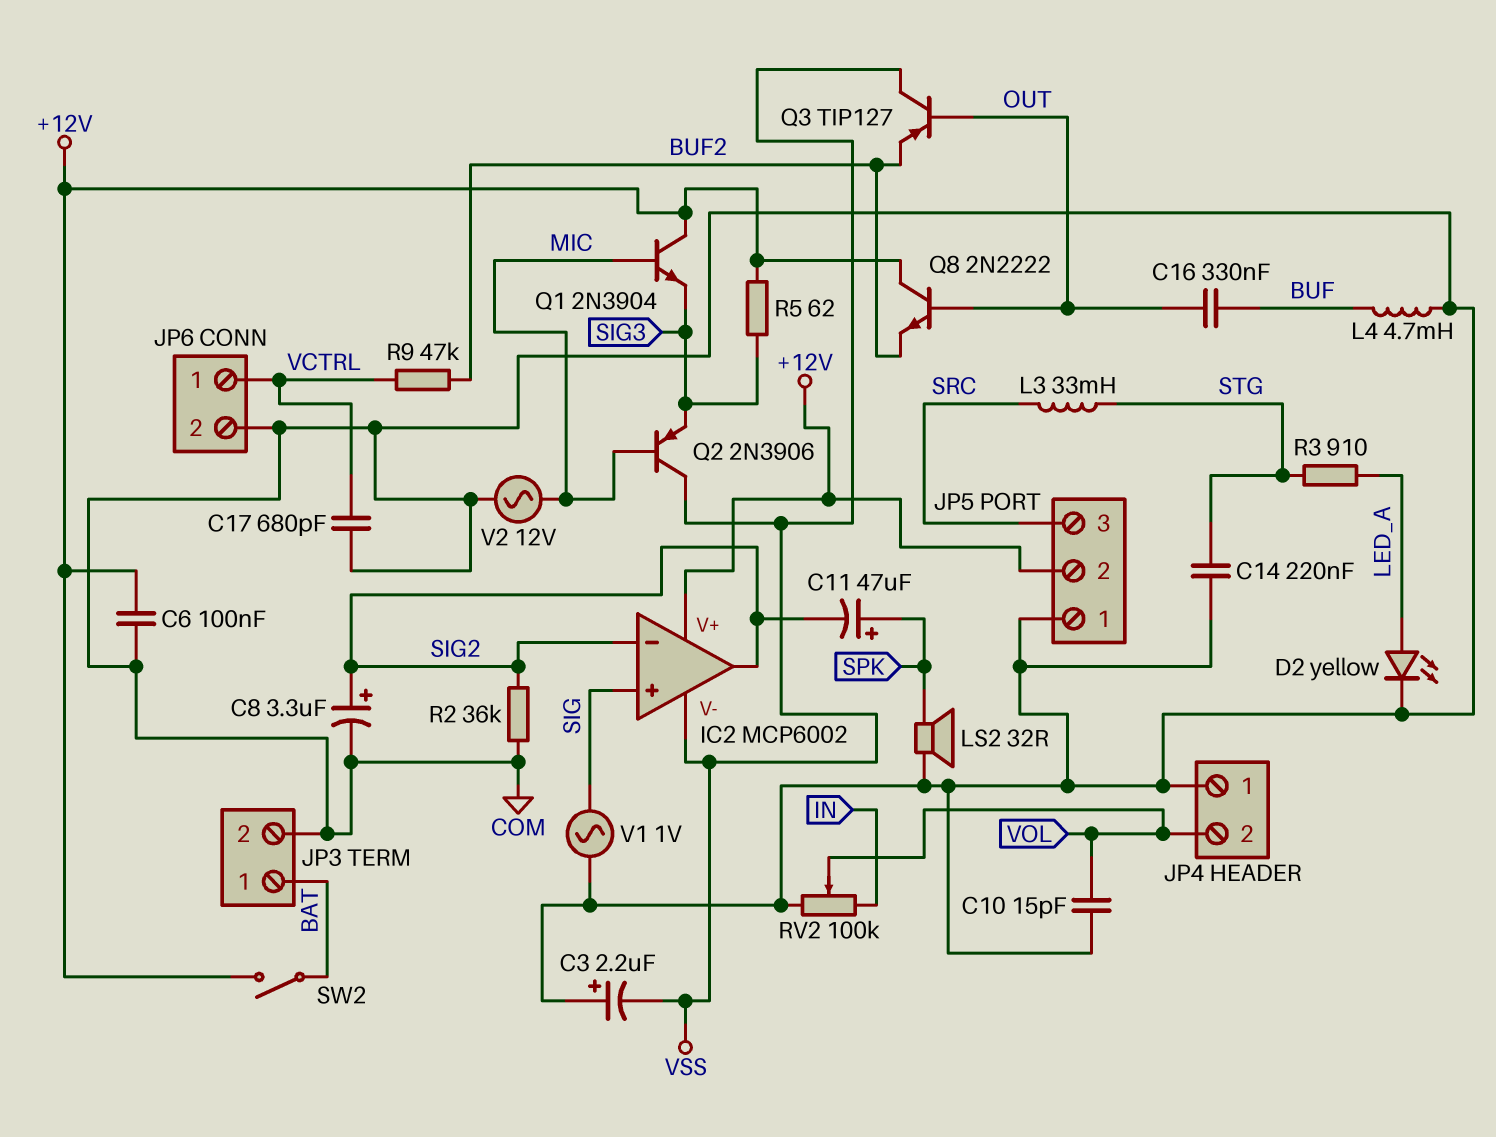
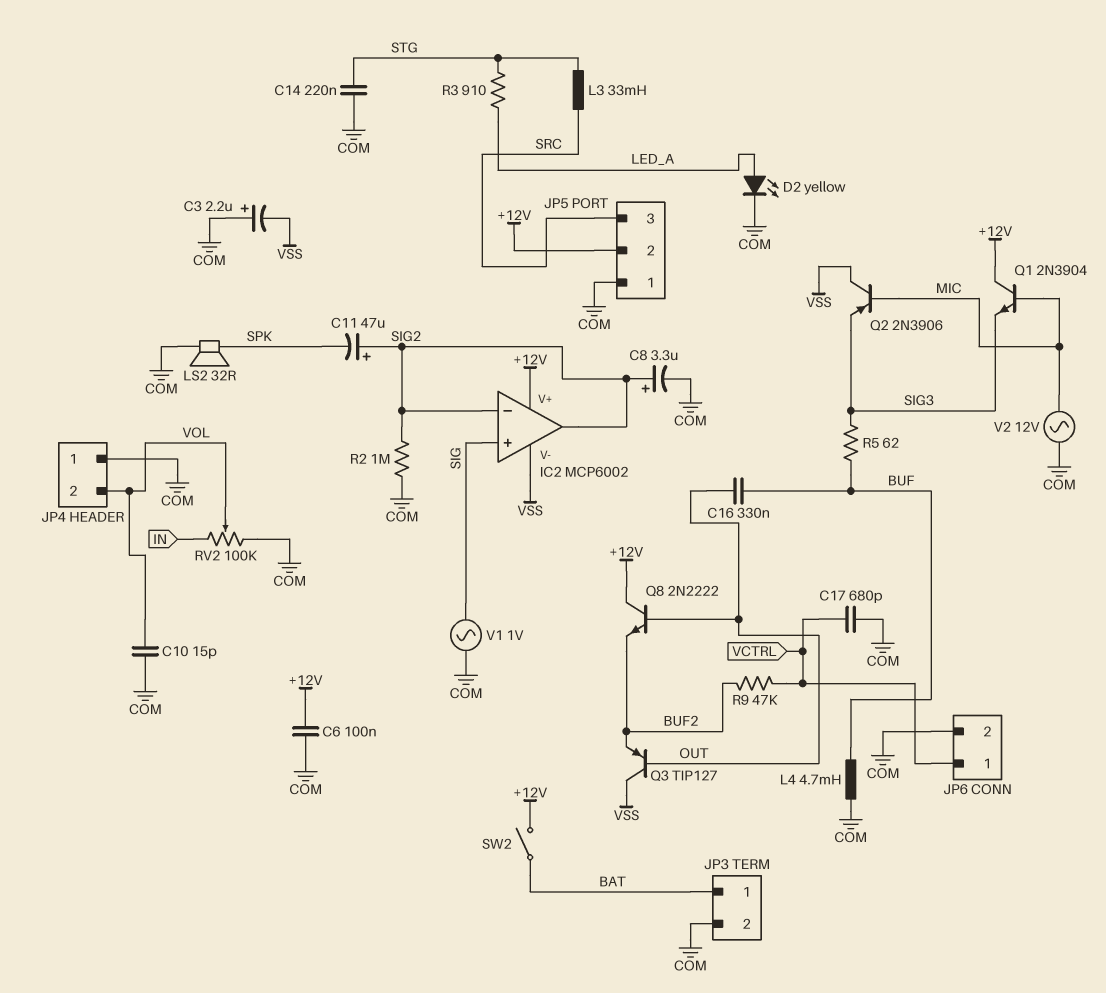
C11: 47uF (plus SPK, minus SIG2) -> 47uF (plus SIG2, minus SPK)
R2: 36k (COM, SIG2) -> 1M (COM, SIG2)
R5: 62 (+12V, SIG3) -> 62 (BUF, SIG3)

